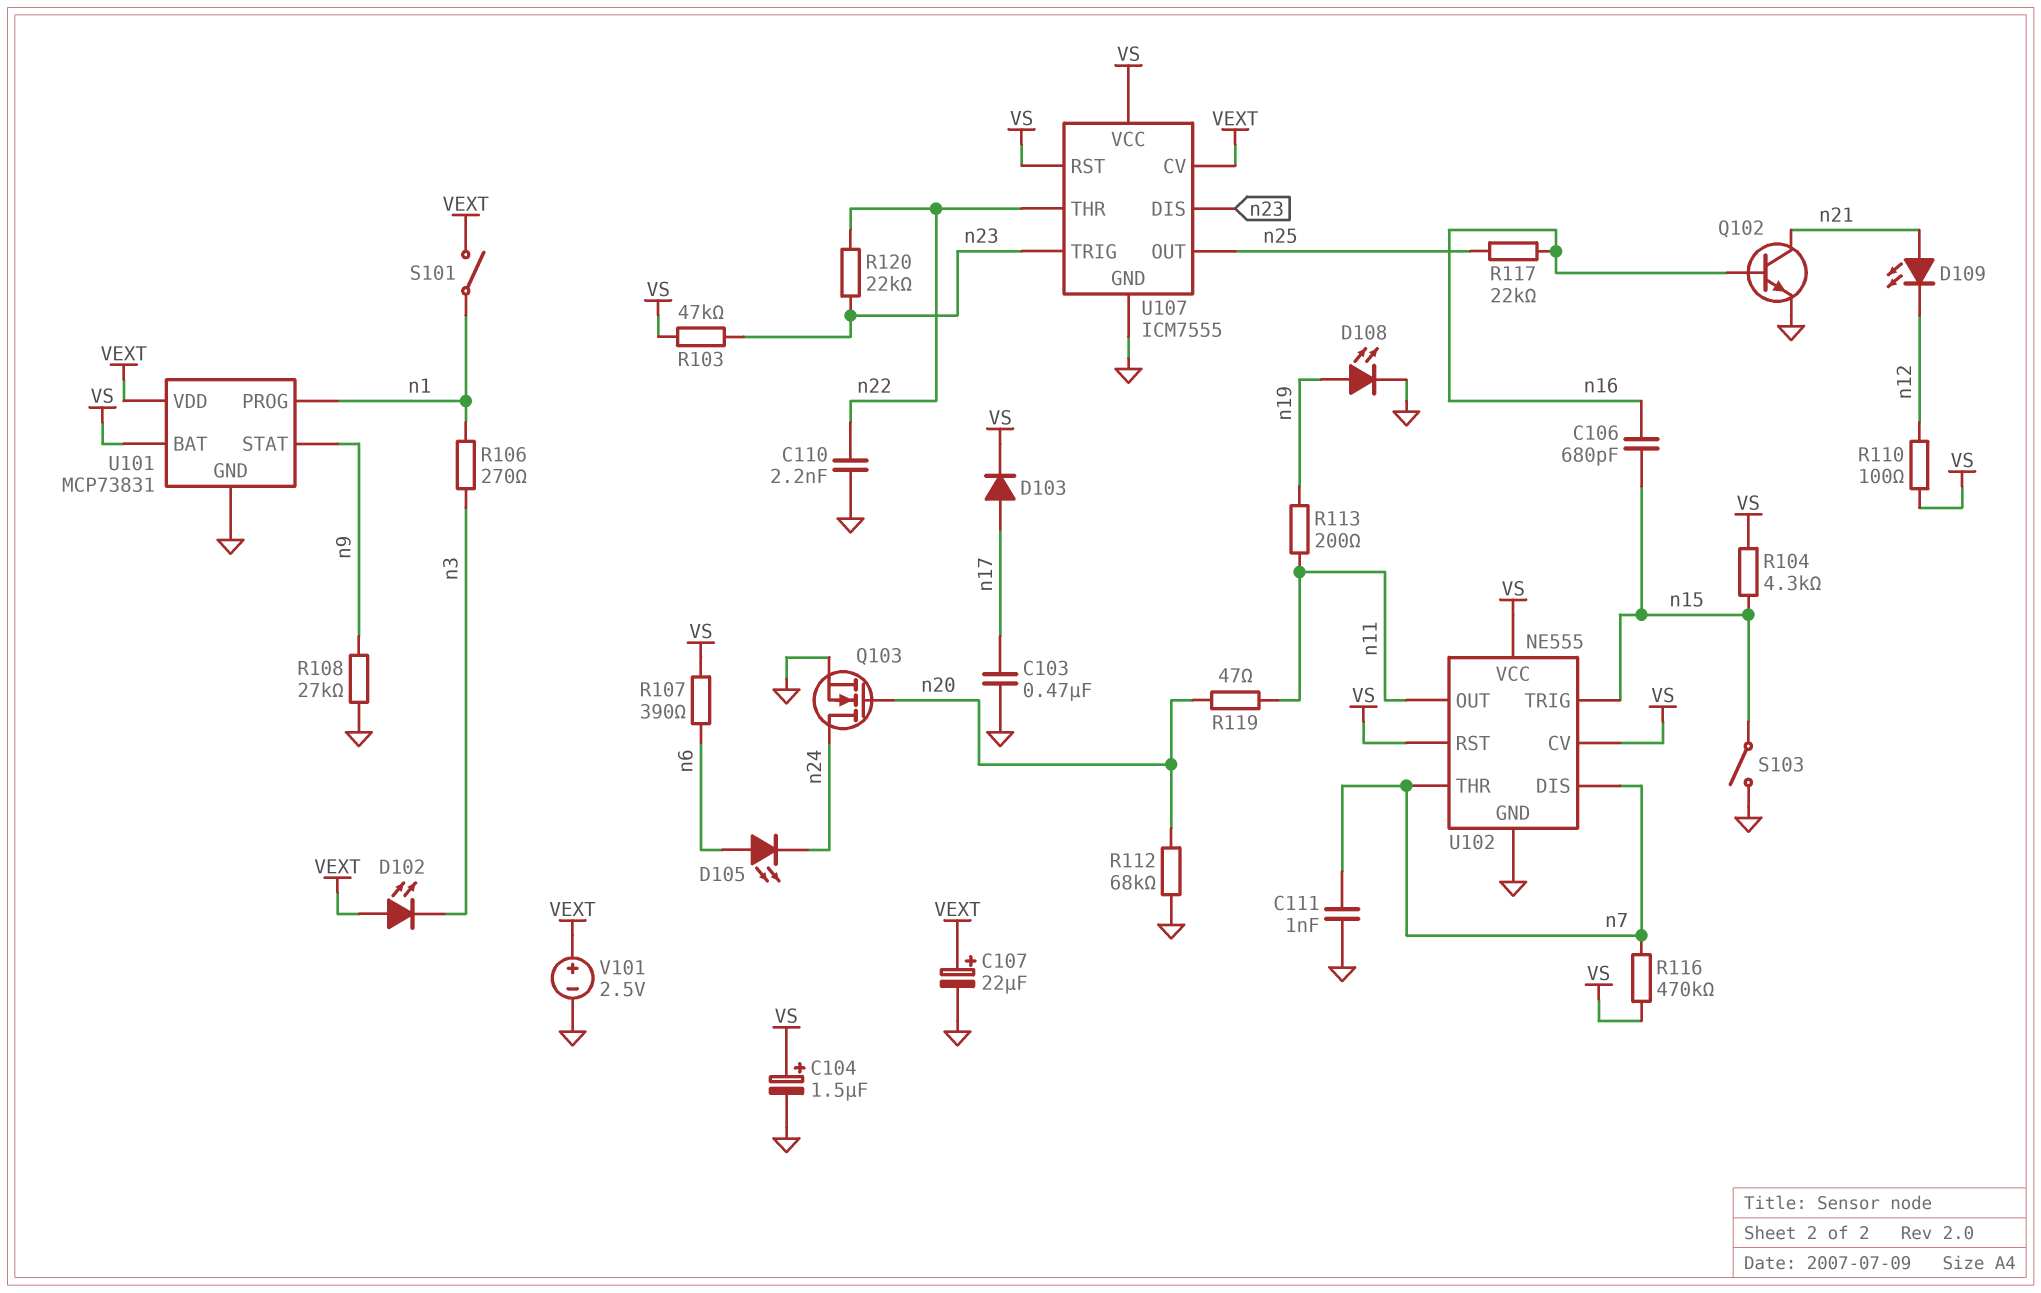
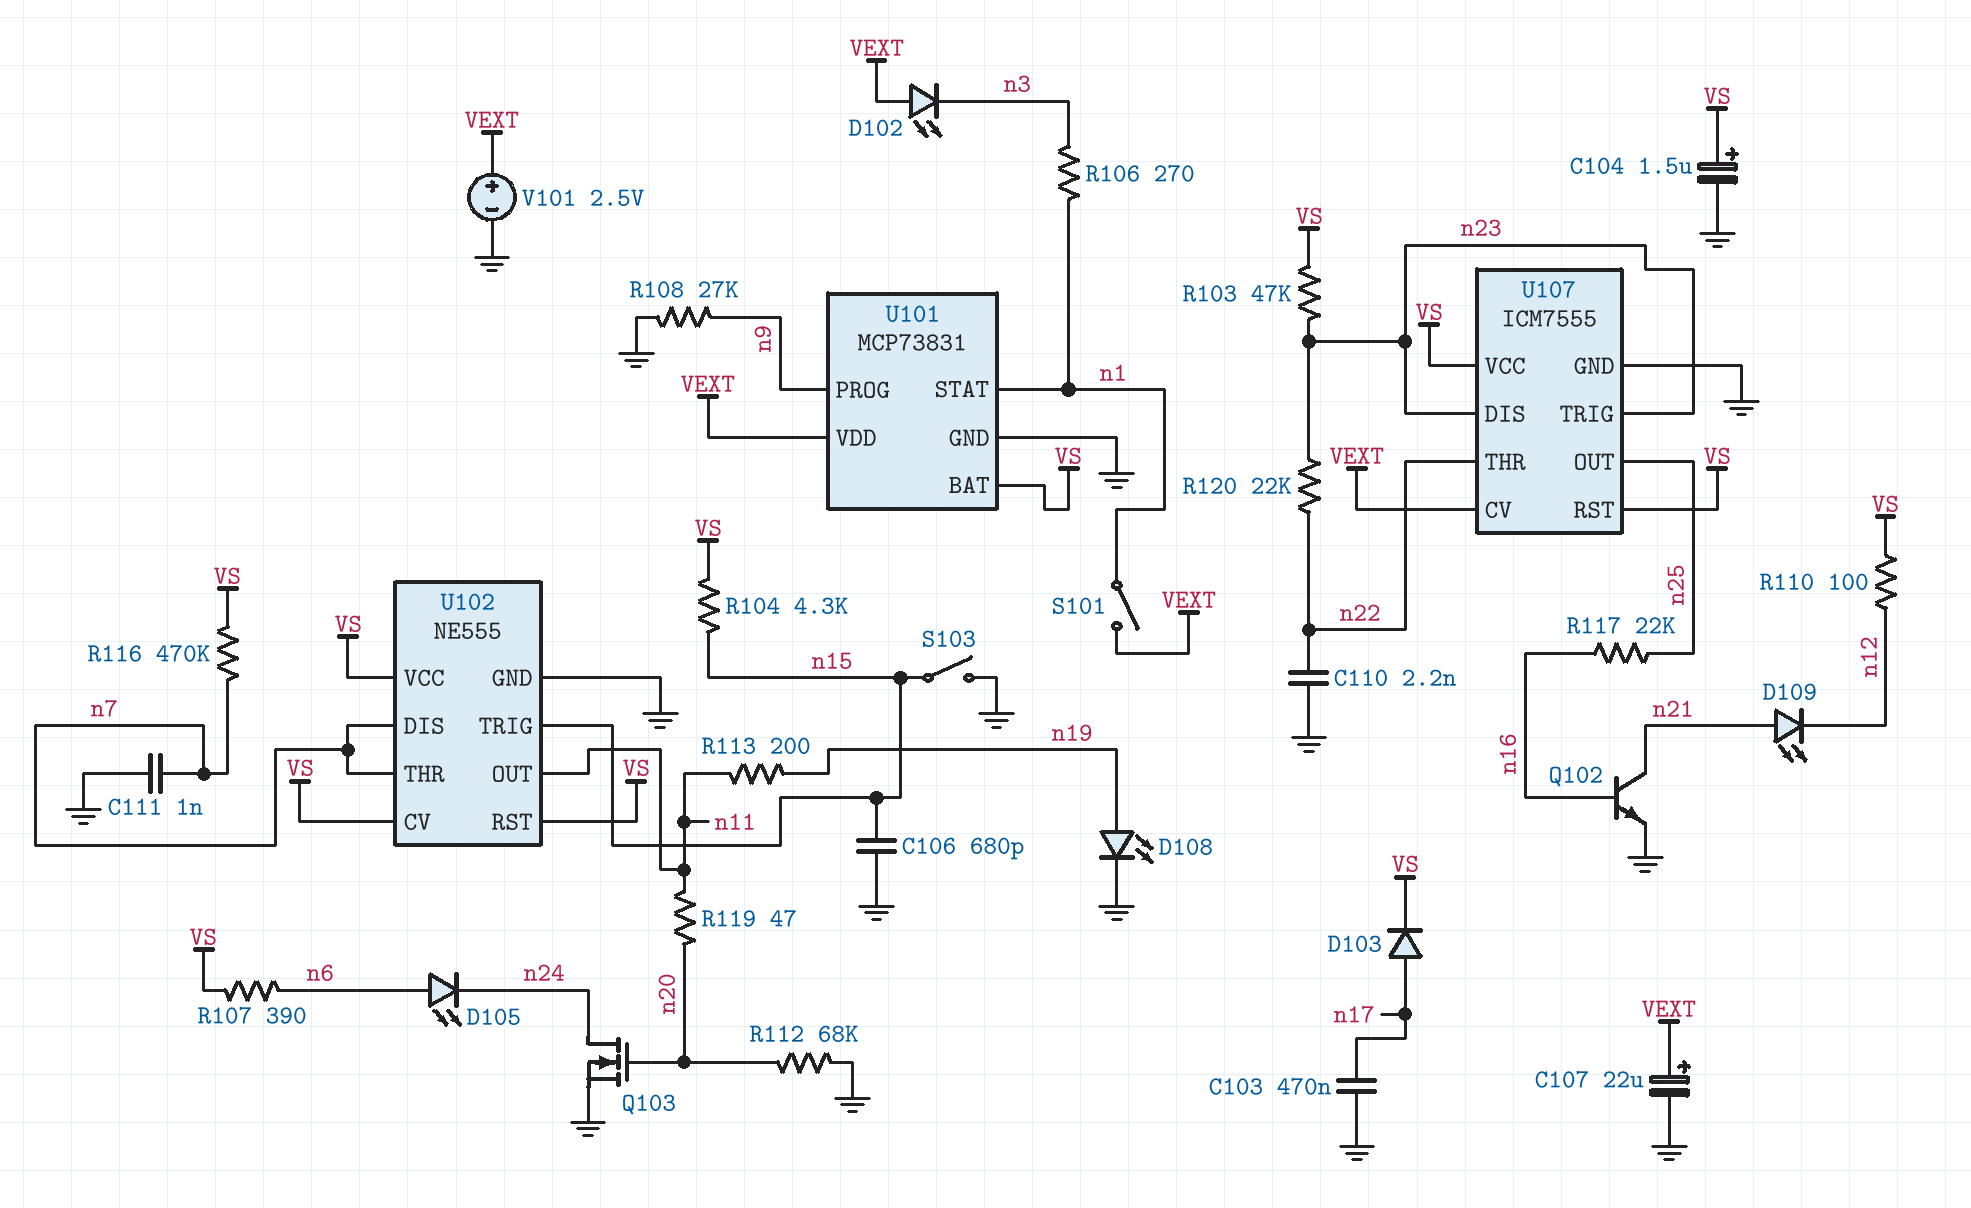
C106: 680pF (n15, n16) -> 680pF (GND, n15)
U101 pin PROG: n1 -> n9
U101 pin STAT: n9 -> n1

